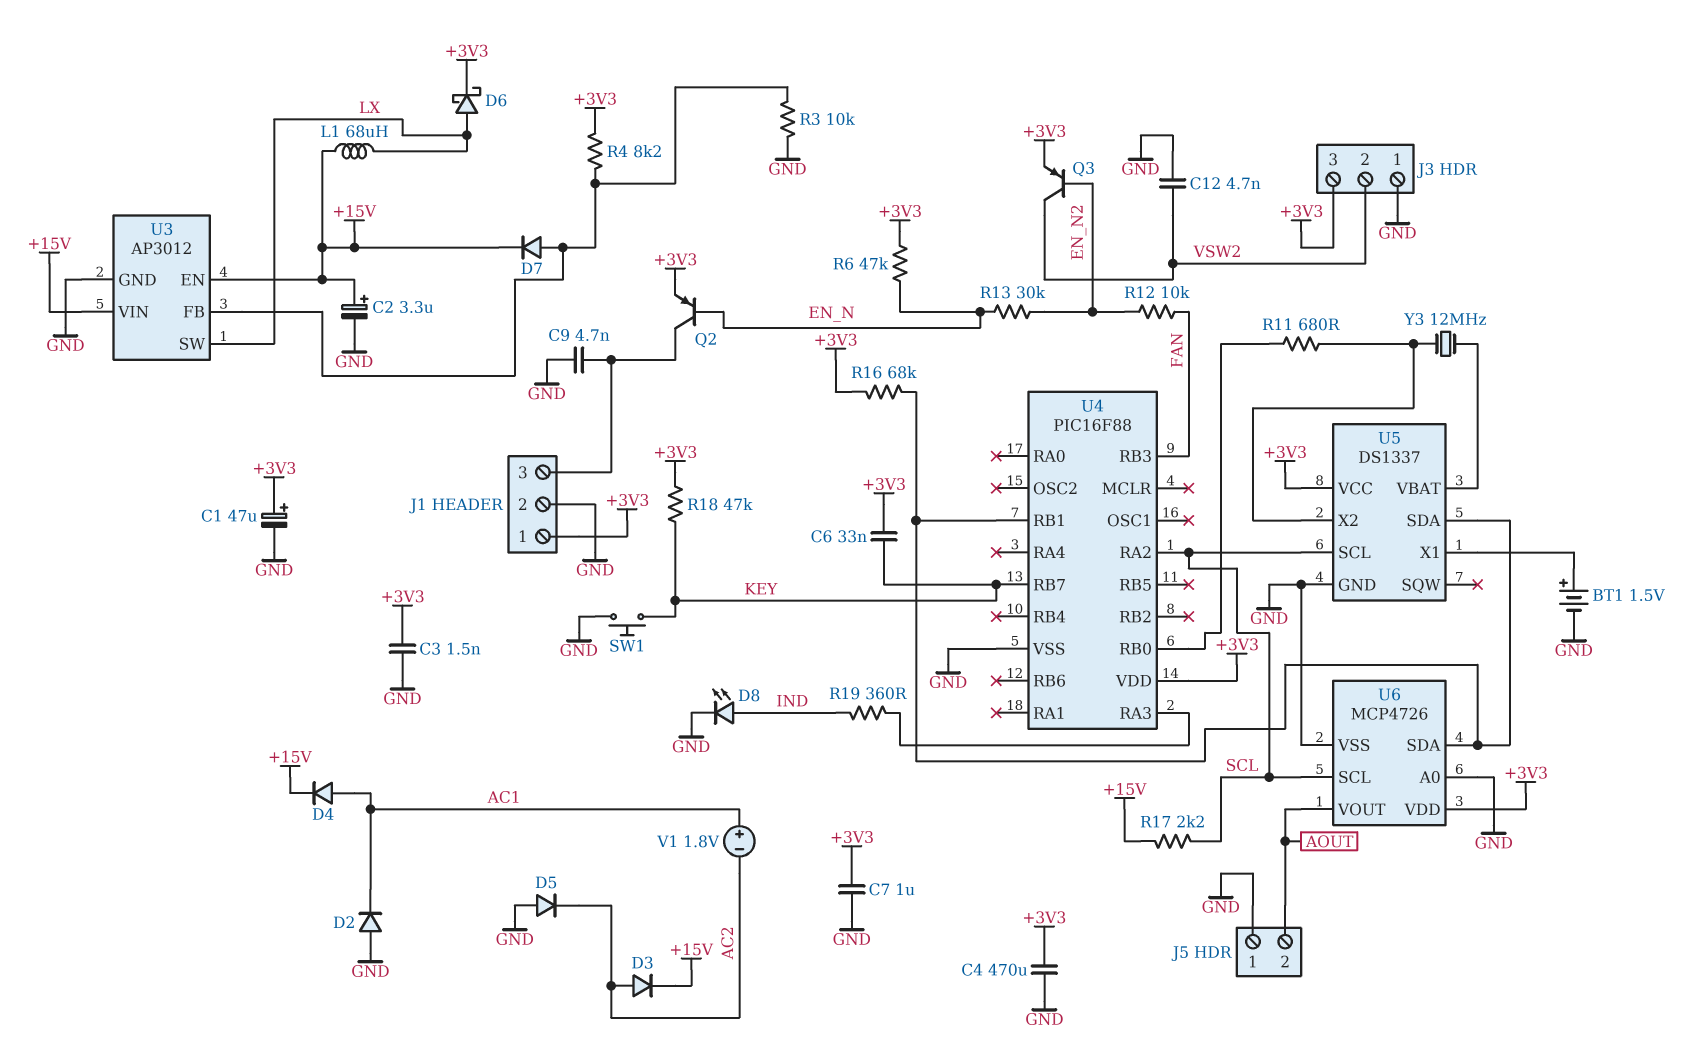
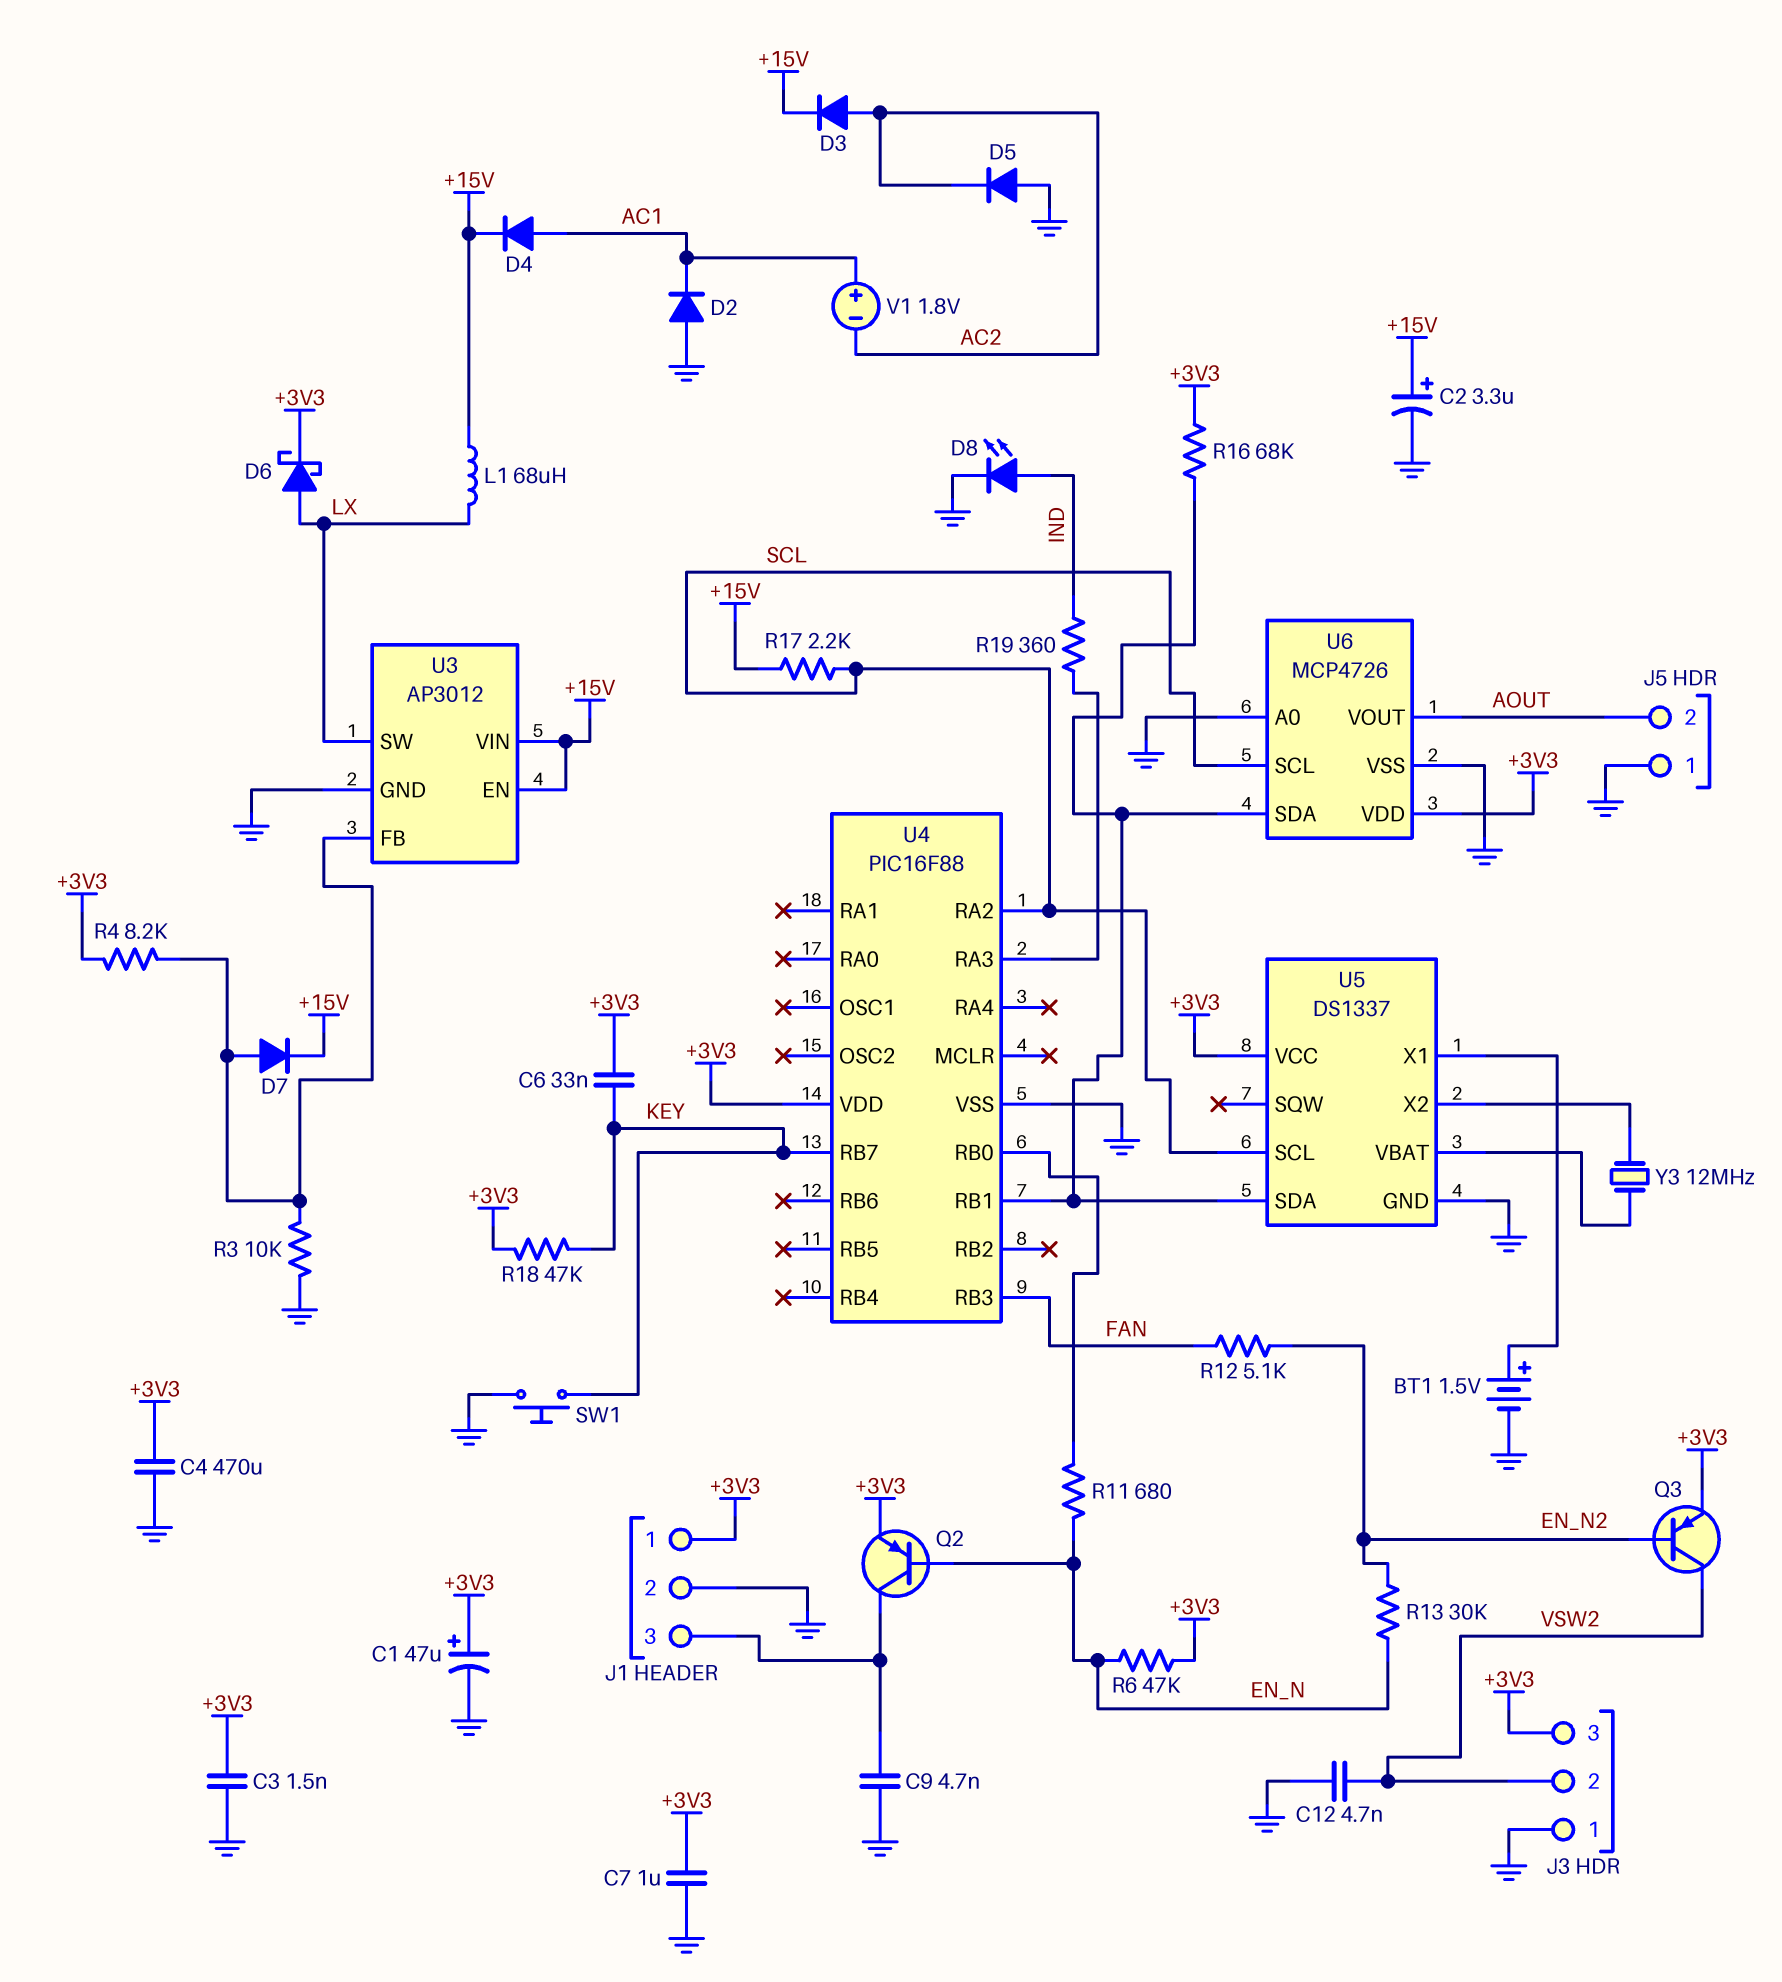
R11: 680 (U4/RB0, U5/X2) -> 680 (EN_N, U4/RB0)
R12: 10k (EN_N2, FAN) -> 5.1k (EN_N2, FAN)

